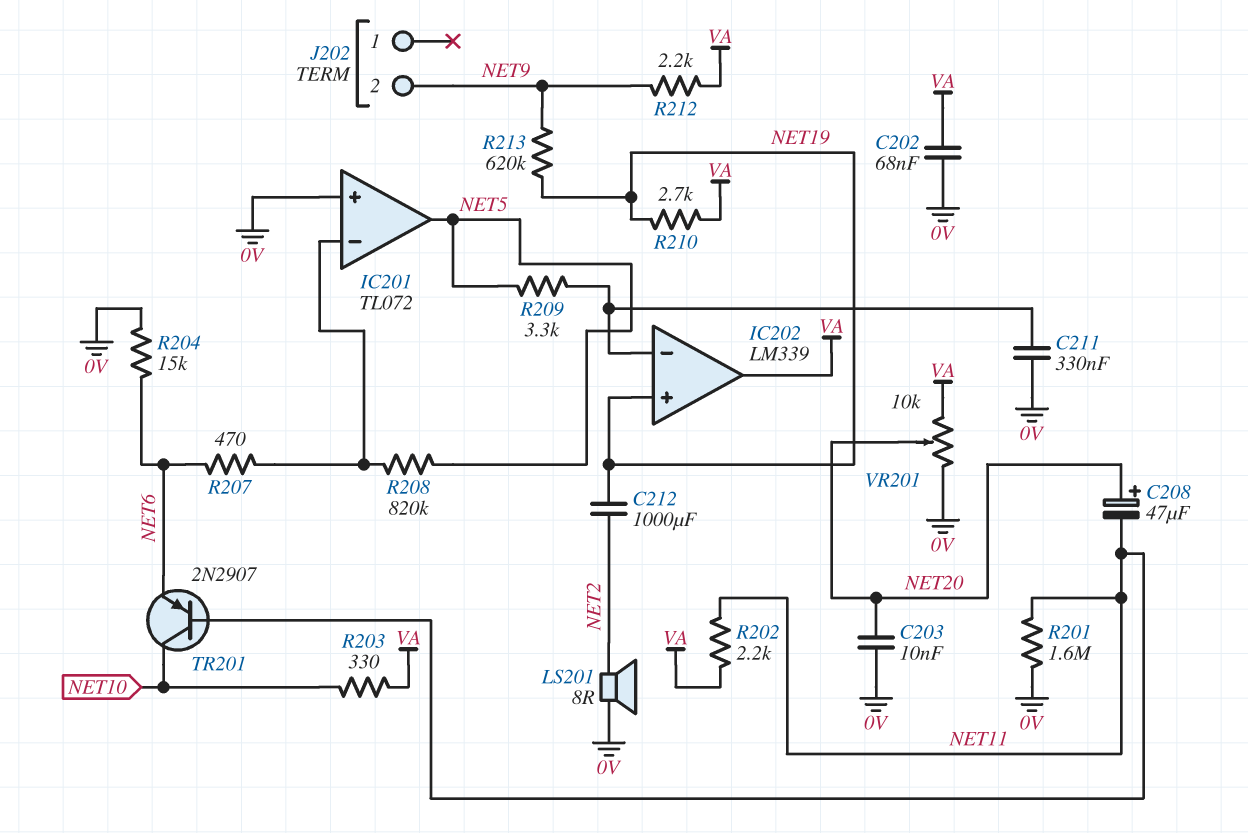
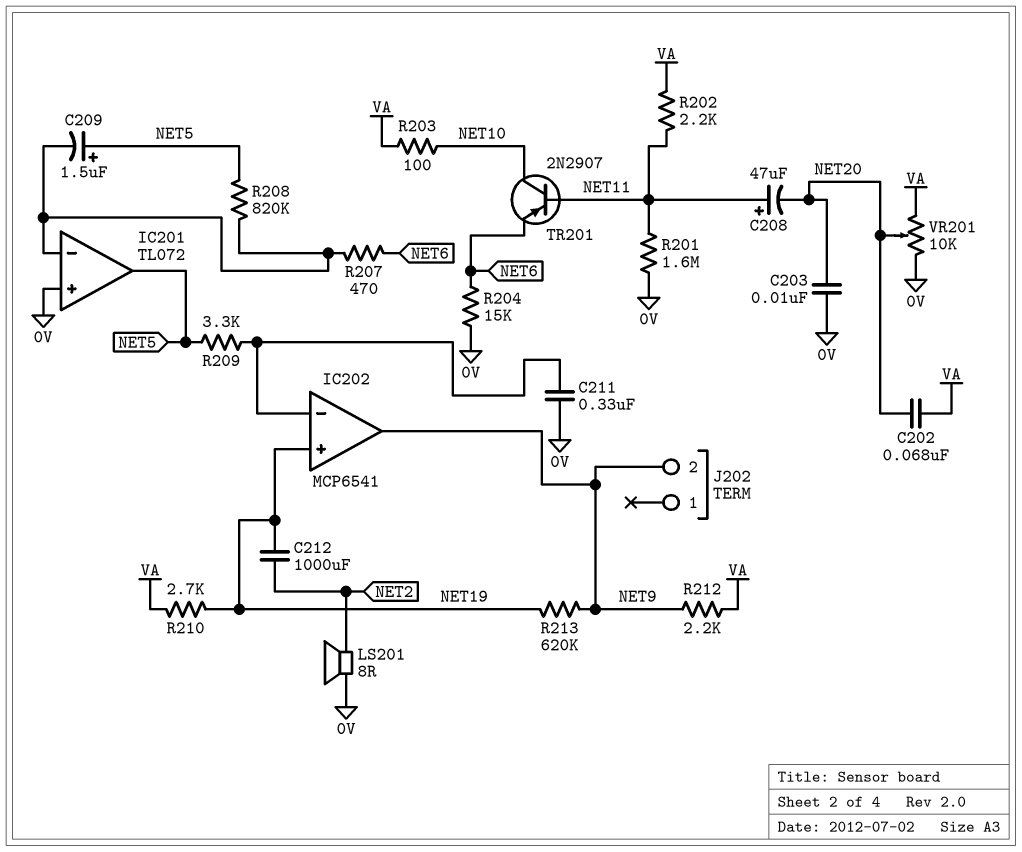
C202: 68nF (0V, VA) -> 68nF (NET20, VA)
C208: 47uF (plus NET20, minus NET11) -> 47uF (plus NET11, minus NET20)
C209: none -> 1.5uF (plus NET5, minus IC201/in-)
IC202: LM339 -> MCP6541
IC202 pin out: VA -> NET9
R203: 330 (NET10, VA) -> 100 (NET10, VA)

